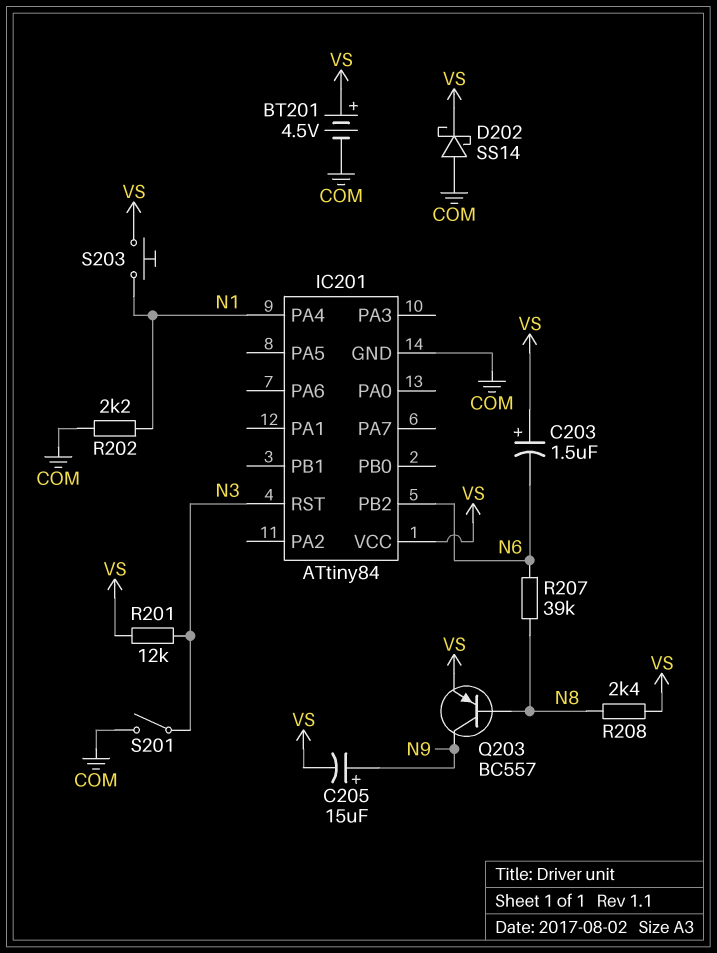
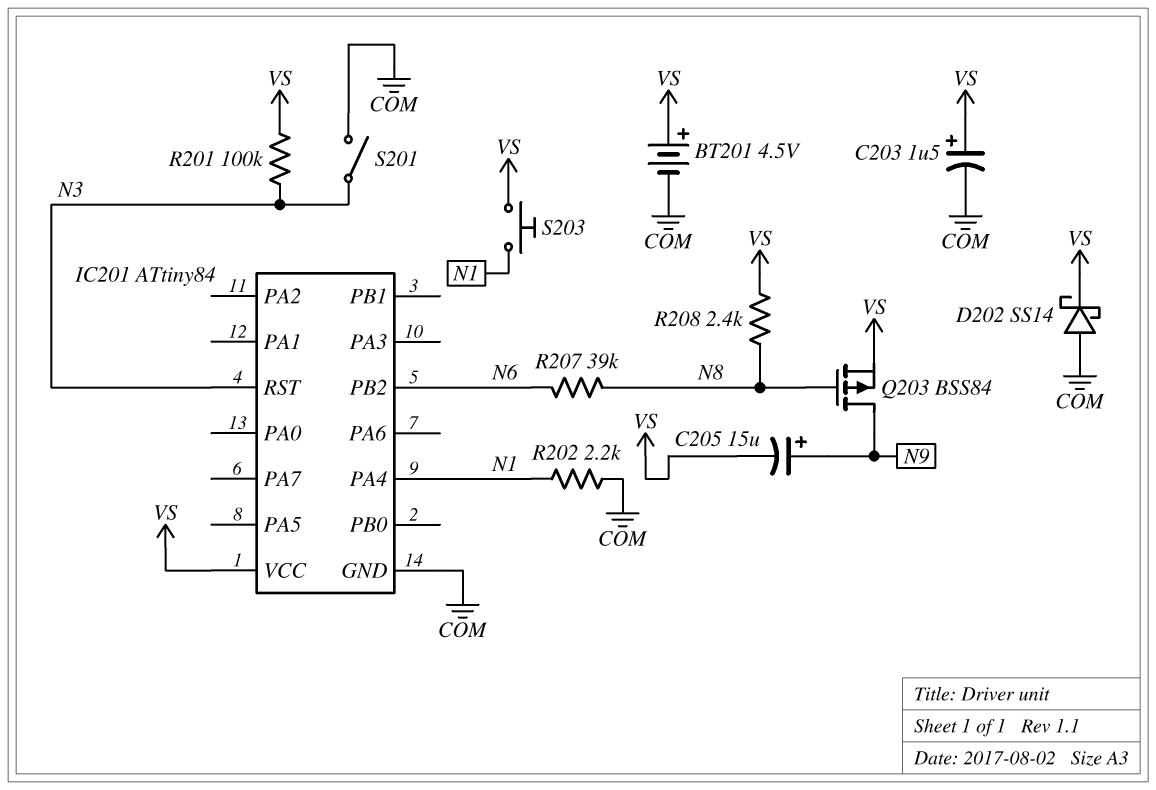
C203: 1.5uF (plus VS, minus N6) -> 1.5uF (plus VS, minus COM)
Q203: PNP BC557 (B N8, C N9, E VS) -> PMOS BSS84 (G N8, D N9, S VS)
R201: 12k (N3, VS) -> 100k (N3, VS)

